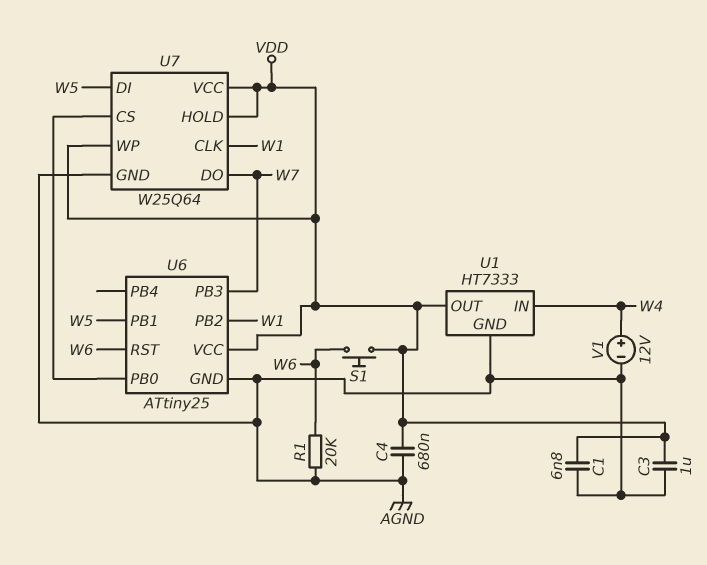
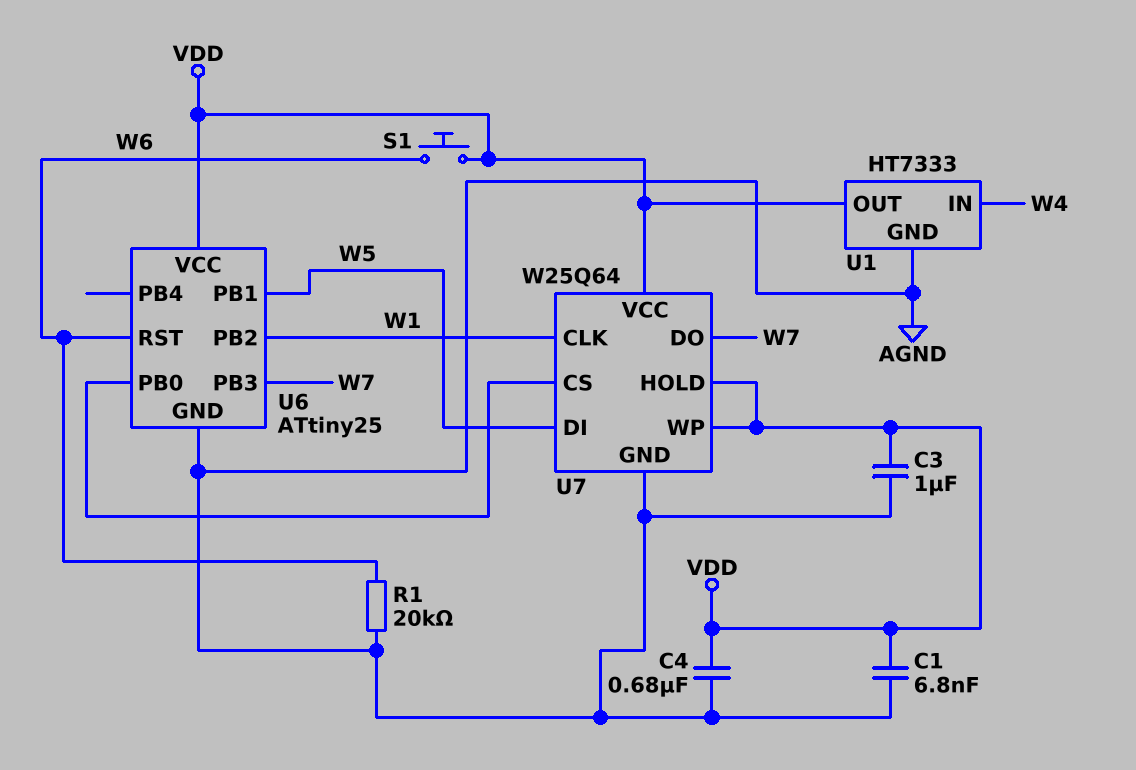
V1: 12V (plus W4, minus AGND) -> none

